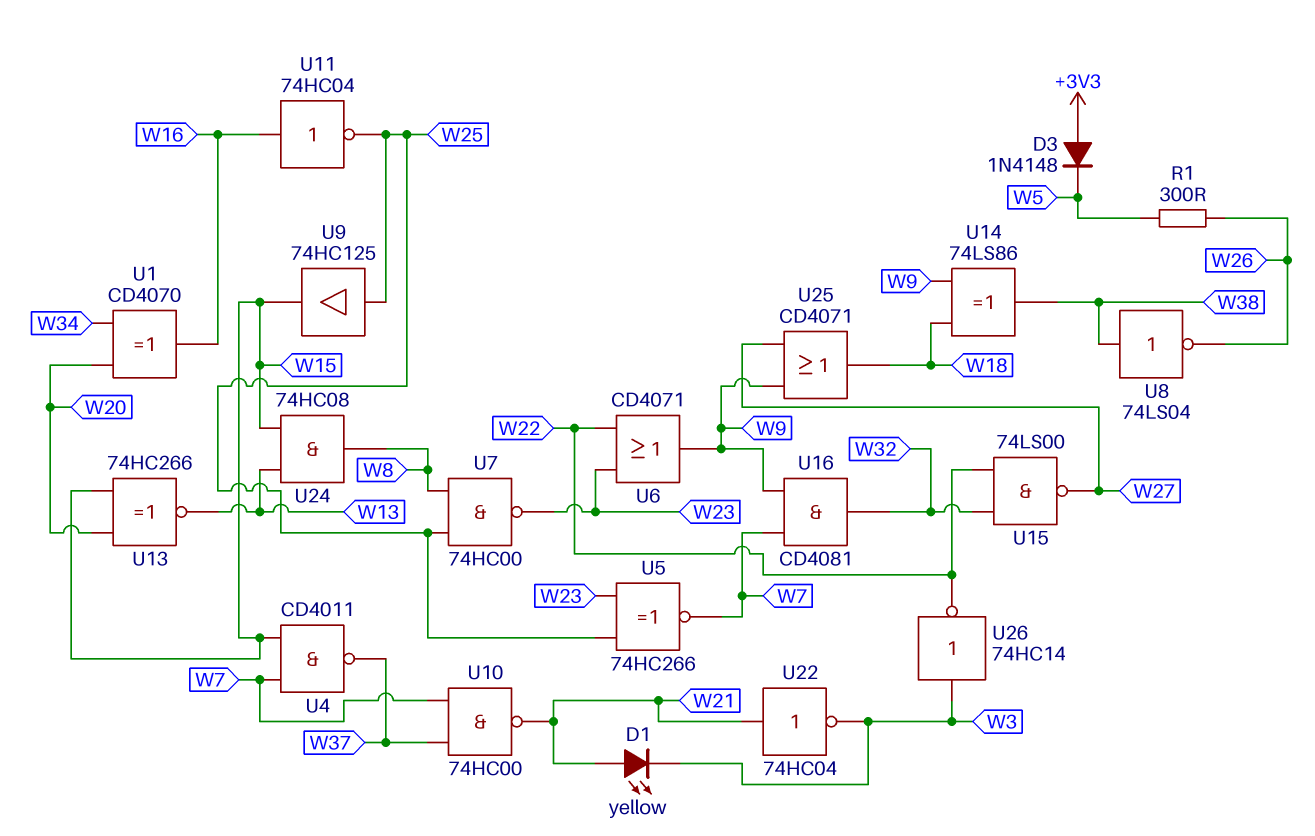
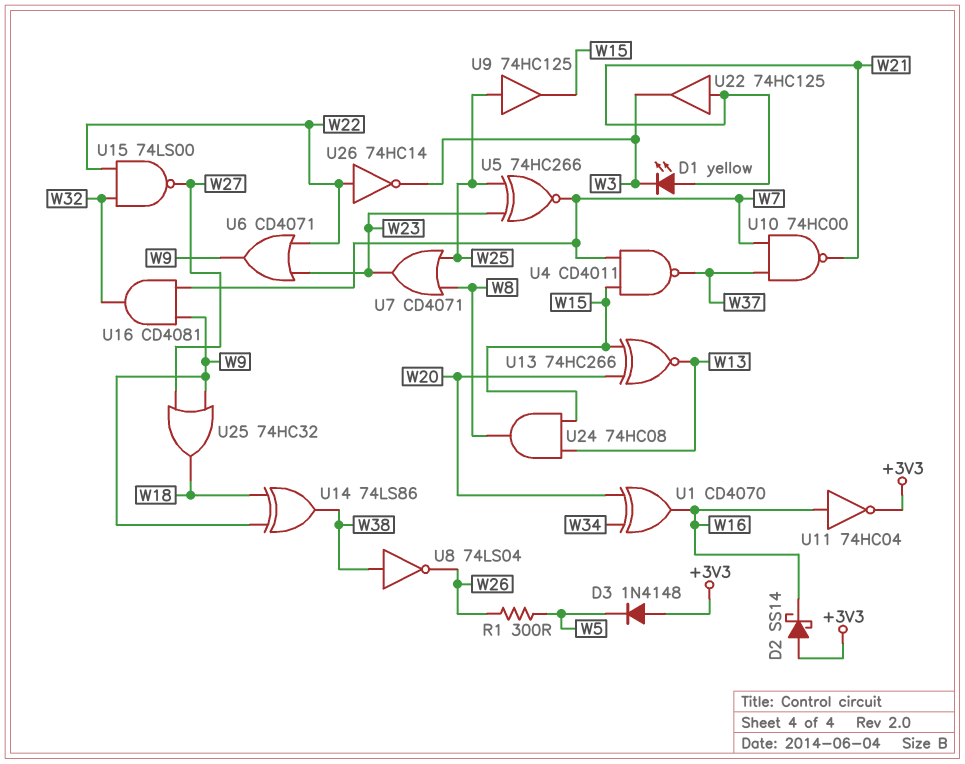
D2: none -> schottky SS14 (A +3V3, K W16)
U7: NAND 74HC00 (in W8, in W25, out W23) -> OR CD4071 (in W8, in W25, out W23)
U11: NOT 74HC04 (in W16, out W25) -> NOT 74HC04 (in W16, out +3V3)
U22: NOT 74HC04 (in W21, out W3) -> buffer 74HC125 (in W21, out W3)
U25: OR CD4071 (in W9, in W27, out W18) -> OR 74HC32 (in W9, in W27, out W18)
U26: NOT 74HC14 (in W3, out W22) -> NOT 74HC14 (in W22, out W3)

